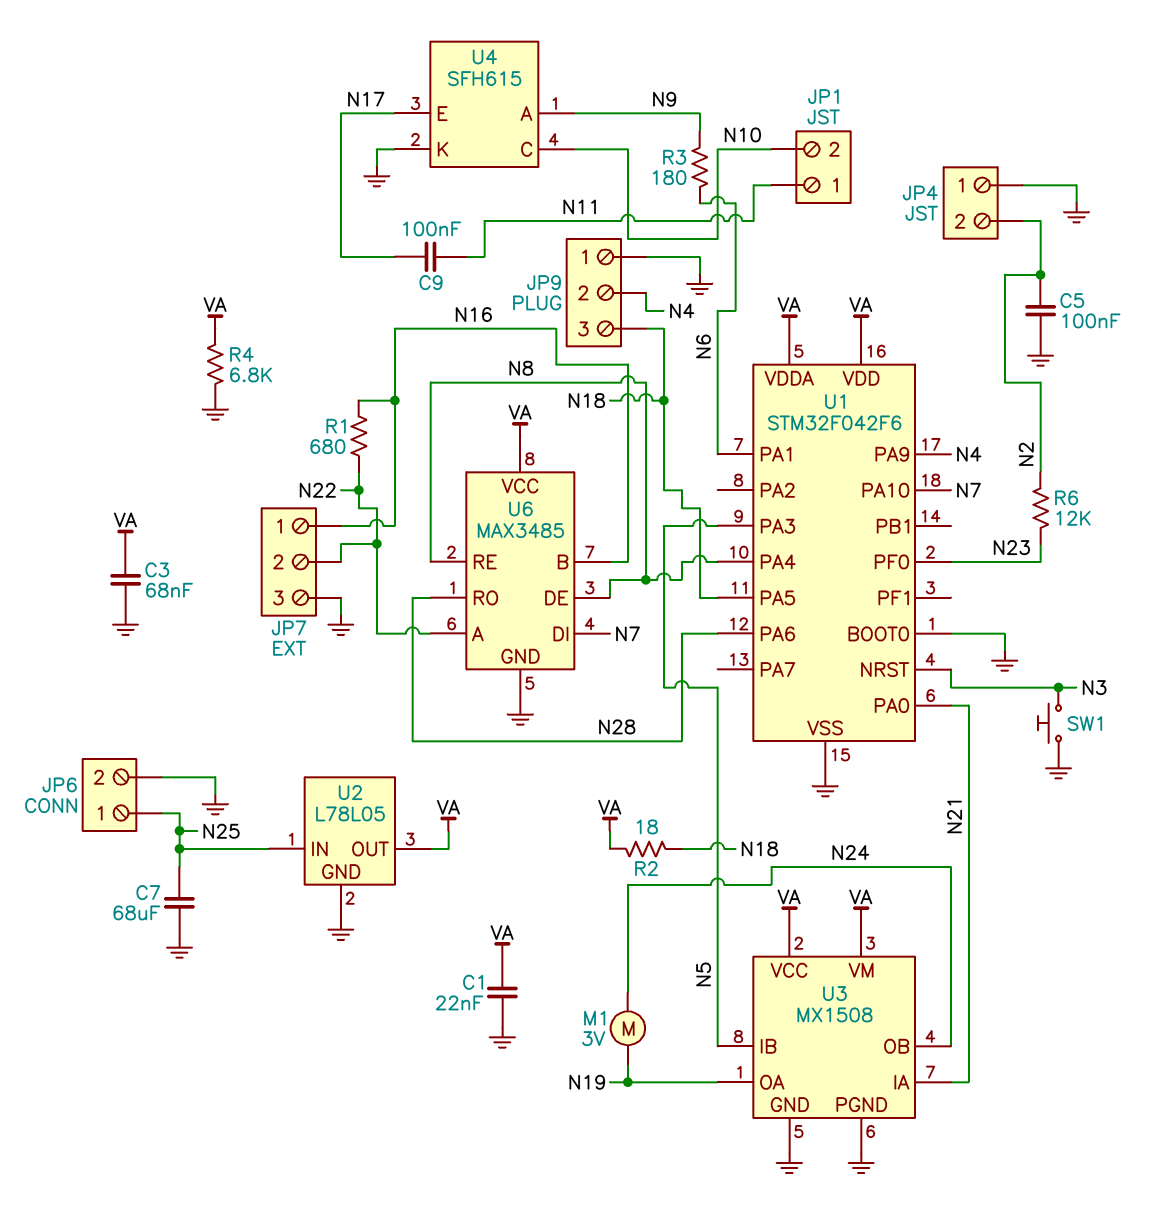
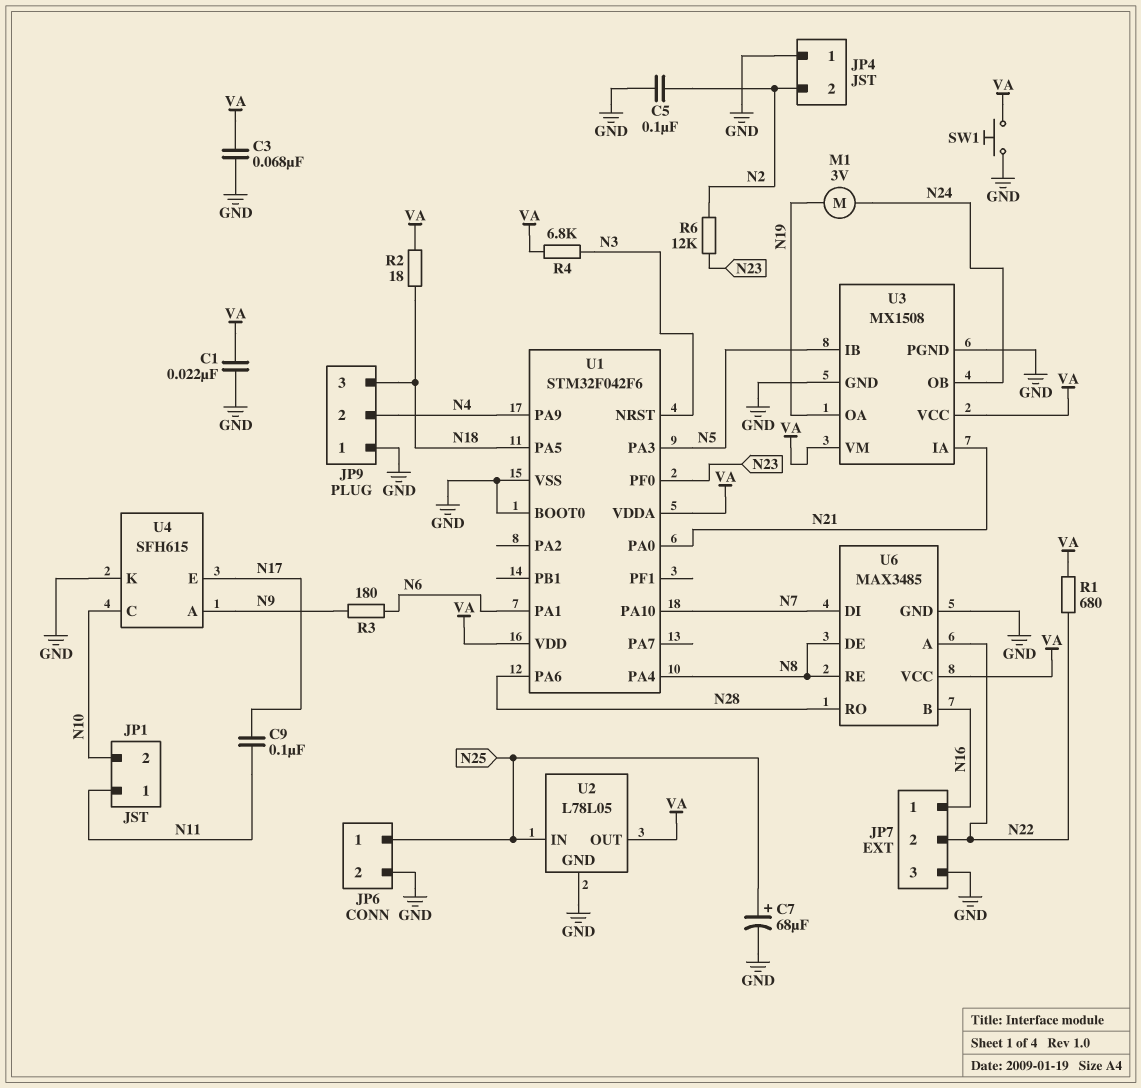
C7: 68uF (GND, N25) -> 68uF (plus N25, minus GND)
R1: 680 (N16, N22) -> 680 (N22, VA)
R4: 6.8k (GND, VA) -> 6.8k (N3, VA)
SW1: button (GND, N3) -> button (GND, VA)

